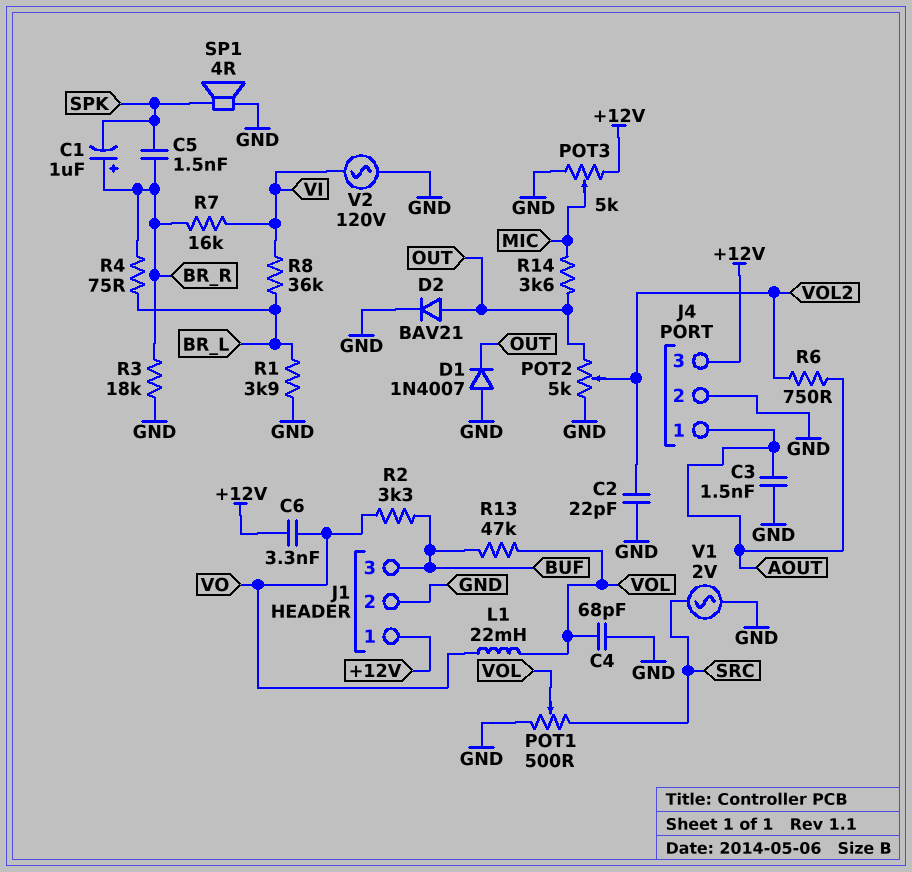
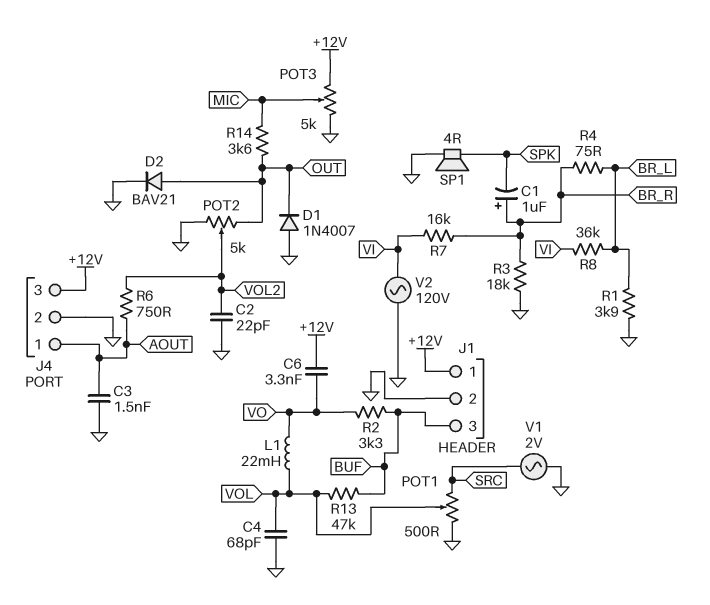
C5: 1.5nF (BR_R, SPK) -> none

